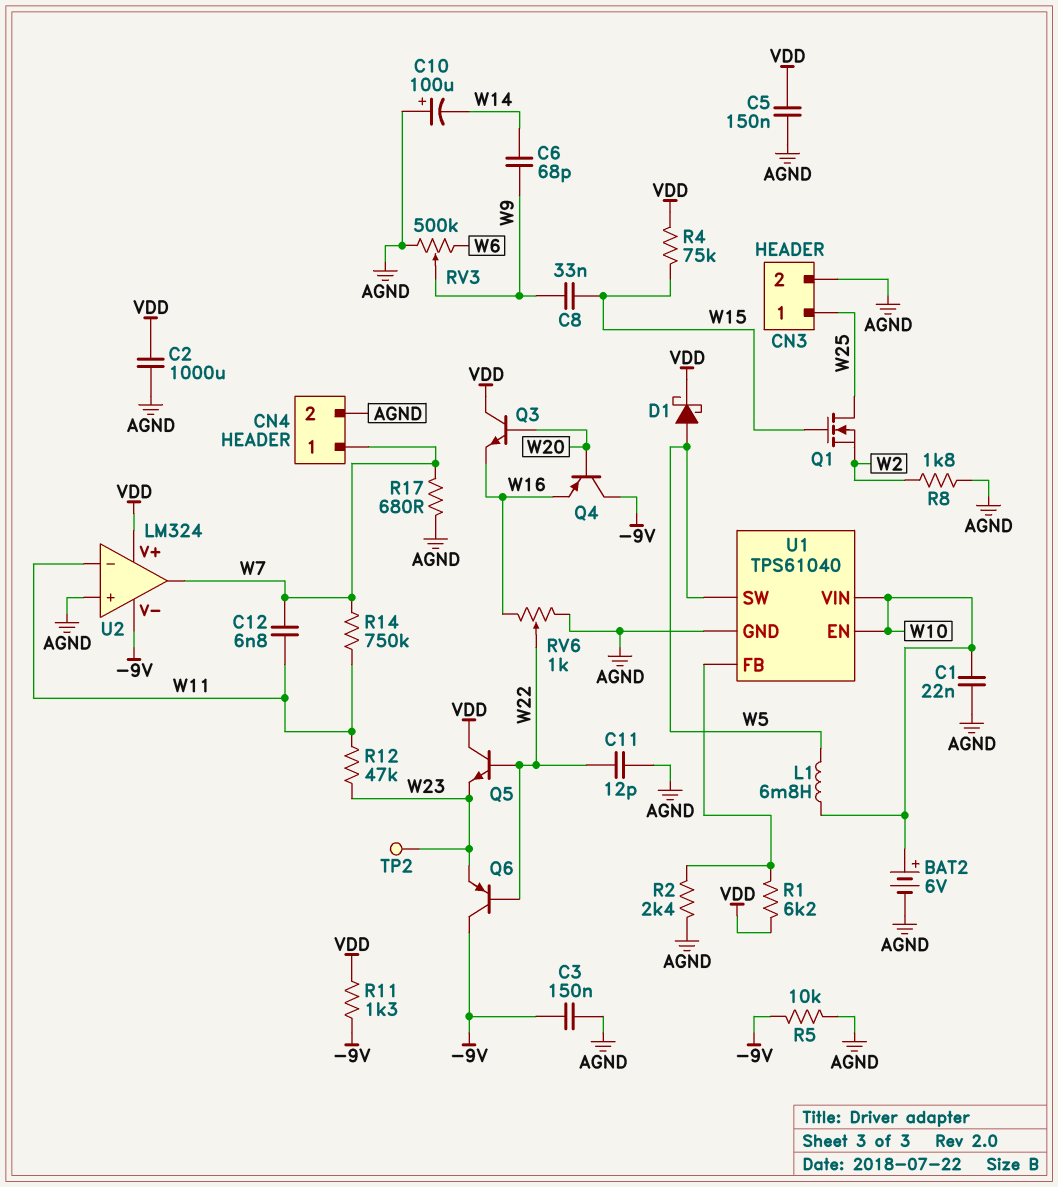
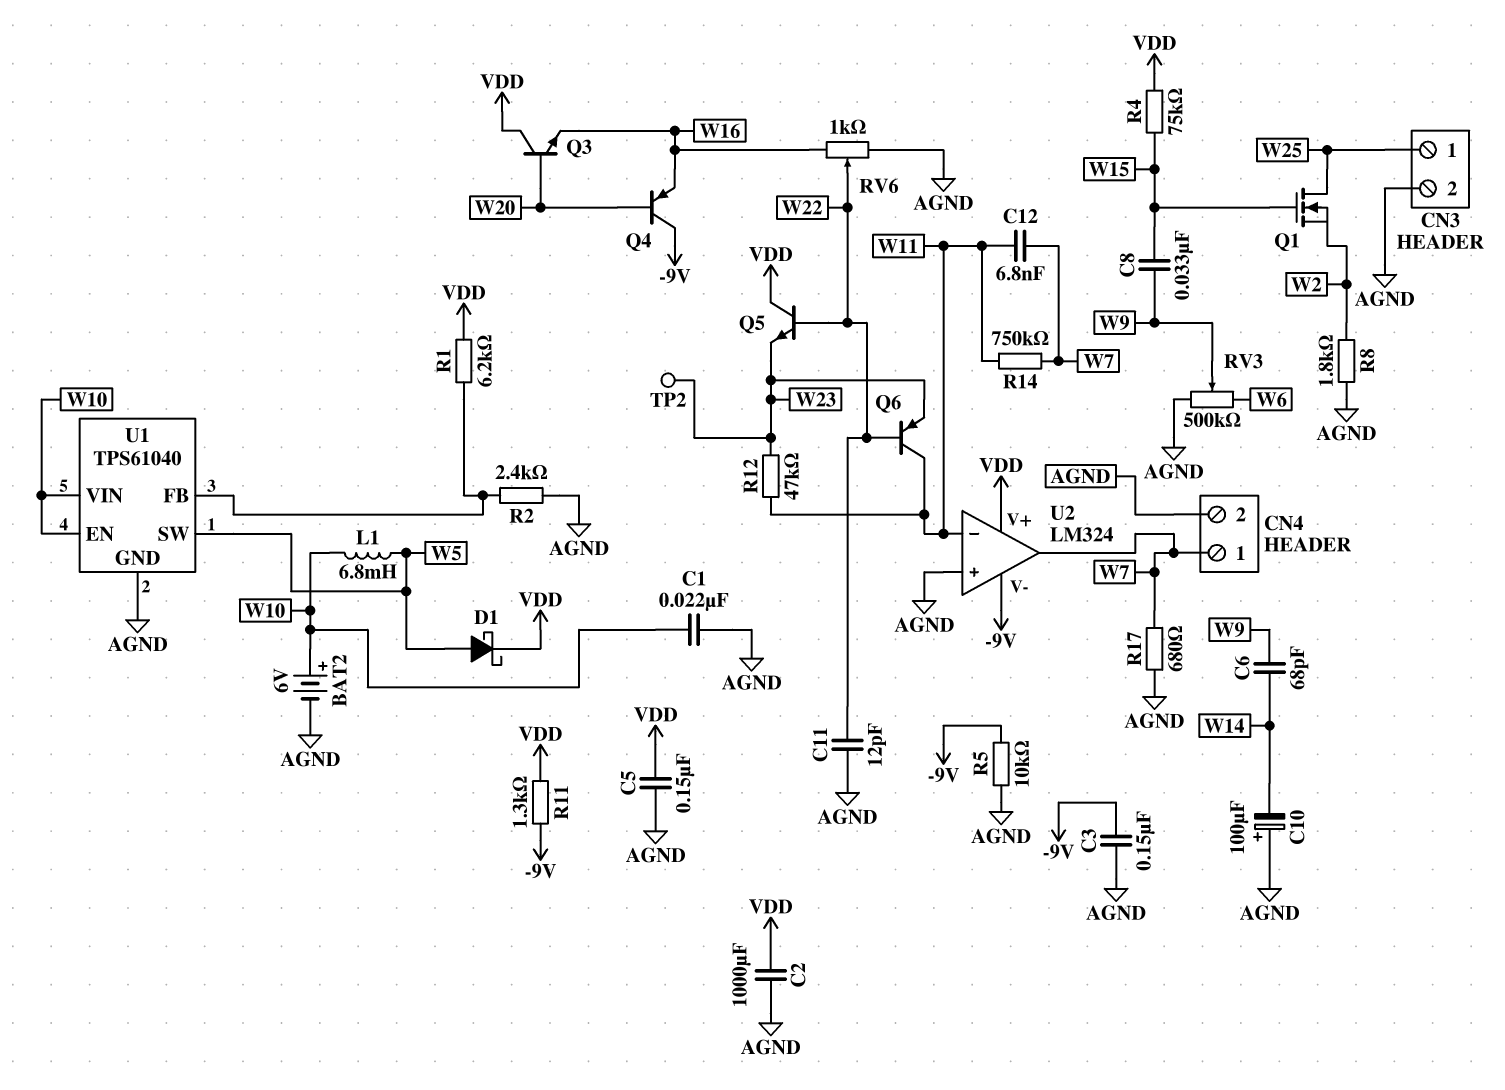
Q6: PNP (B W22, C -9V, E W23) -> PNP (B W22, C W11, E W23)

